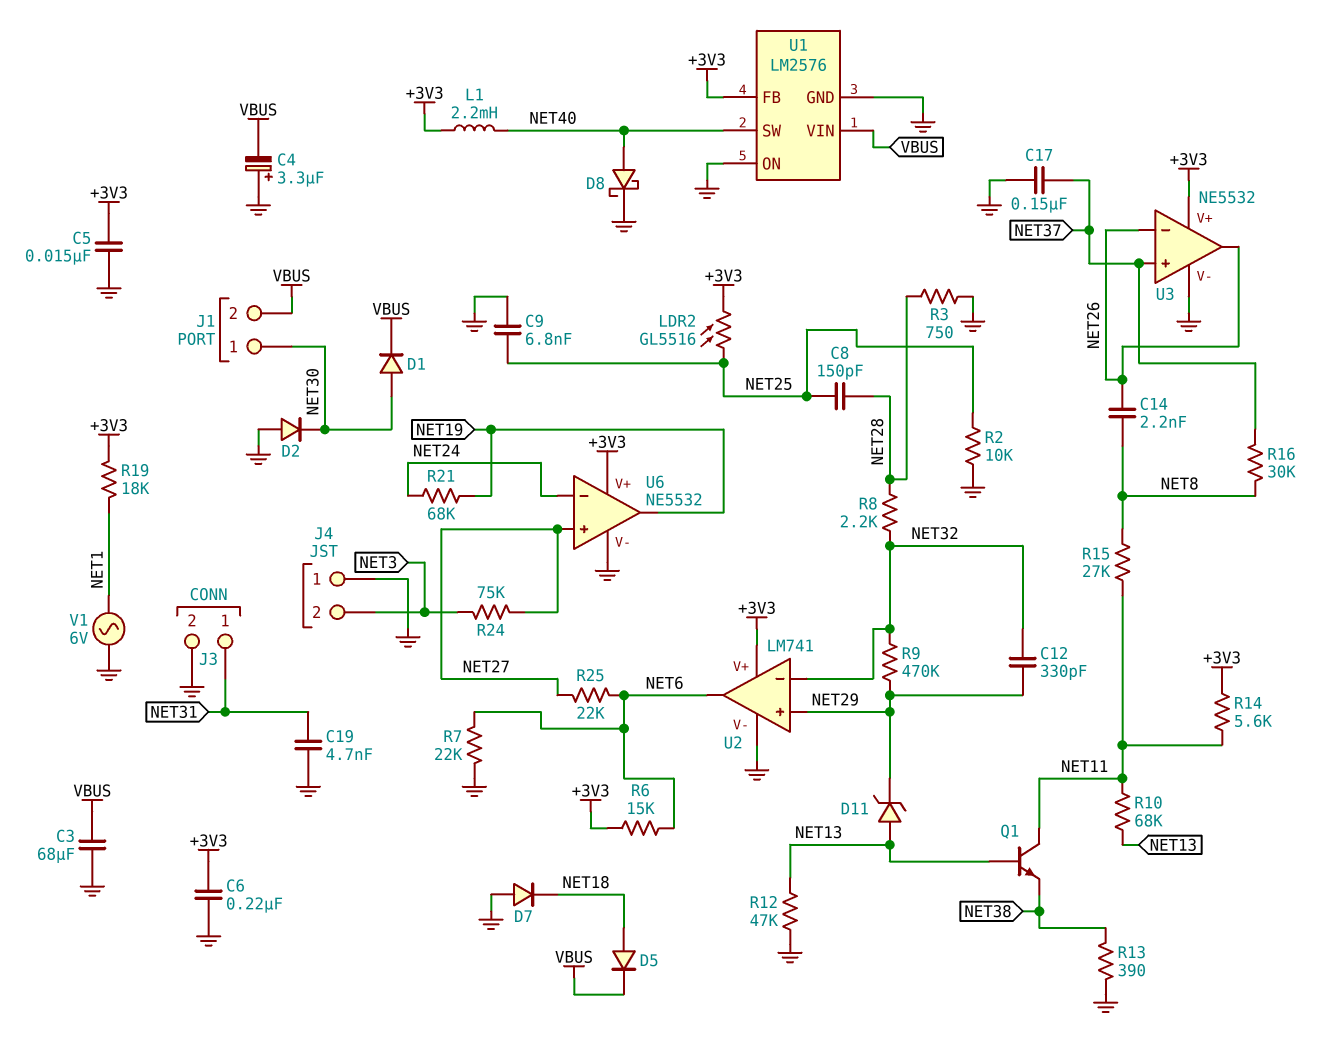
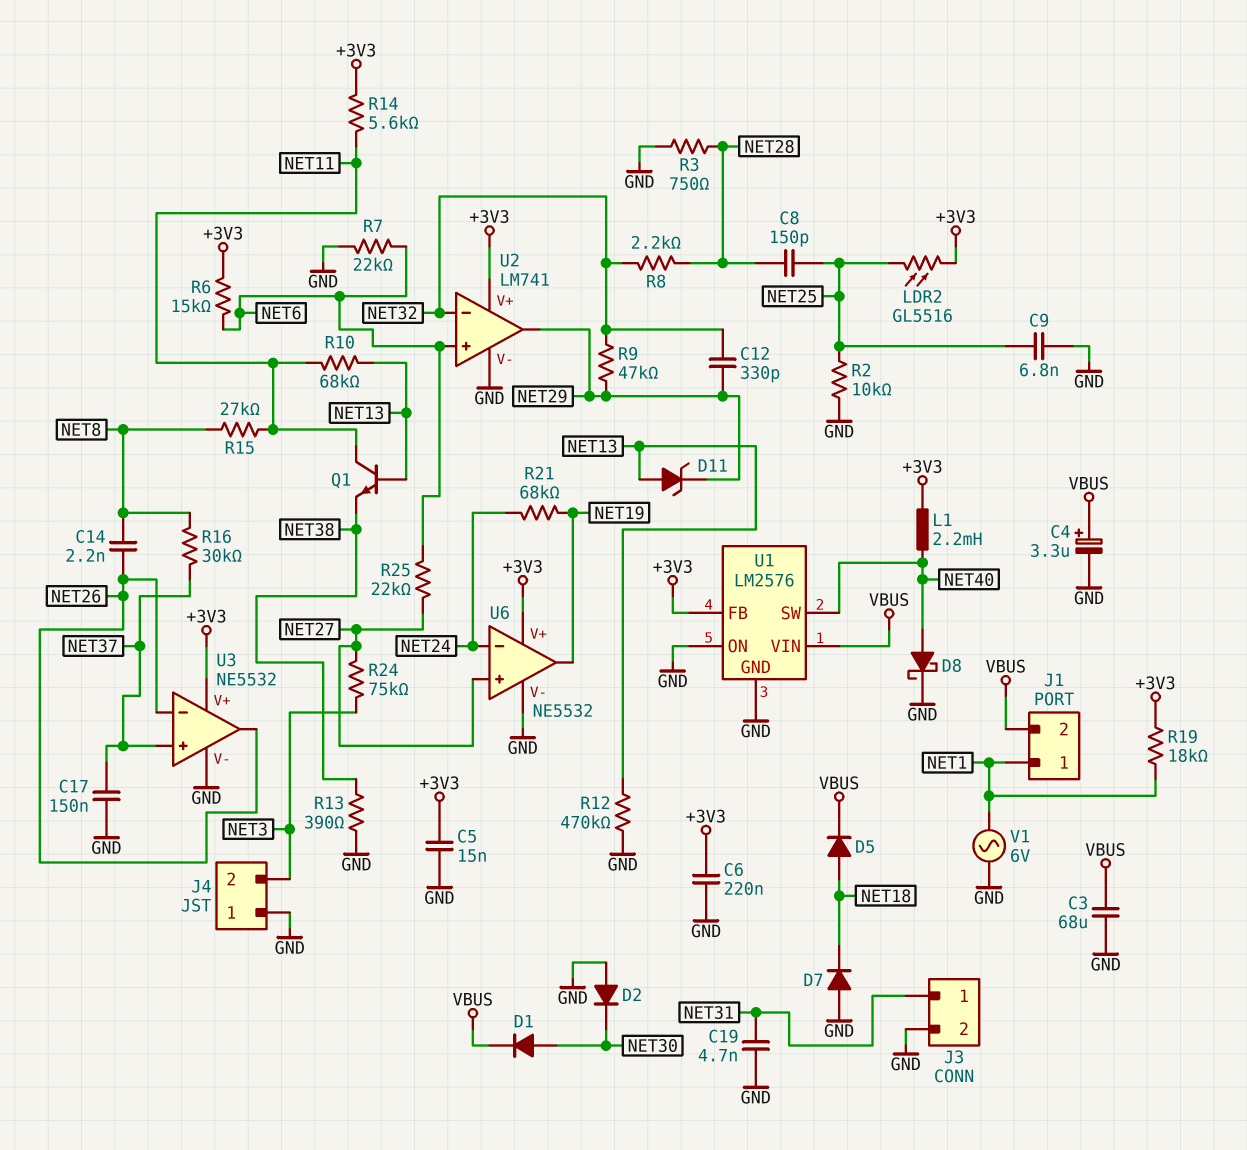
C4: 3.3uF (plus GND, minus VBUS) -> 3.3uF (plus VBUS, minus GND)
J1 pin 1: NET30 -> NET1
R9: 470k (NET29, NET32) -> 47k (NET29, NET32)
R12: 47k (GND, NET13) -> 470k (GND, NET13)
U2 pin in+: NET29 -> NET6
U2 pin out: NET6 -> NET29

